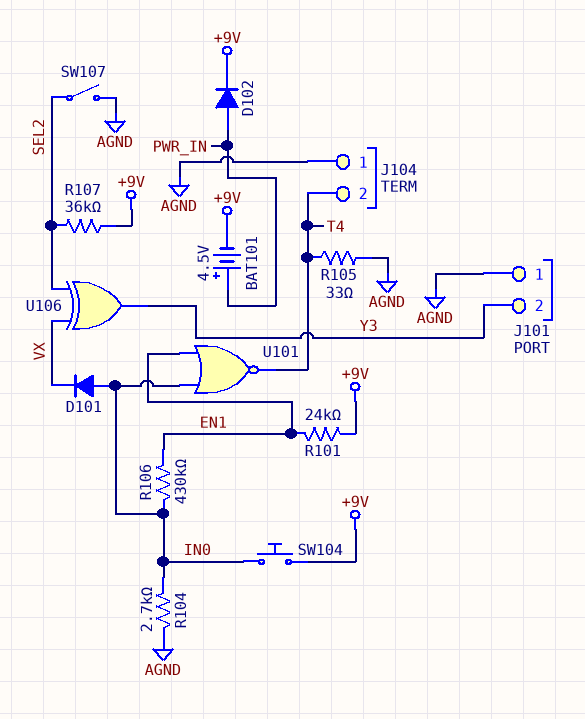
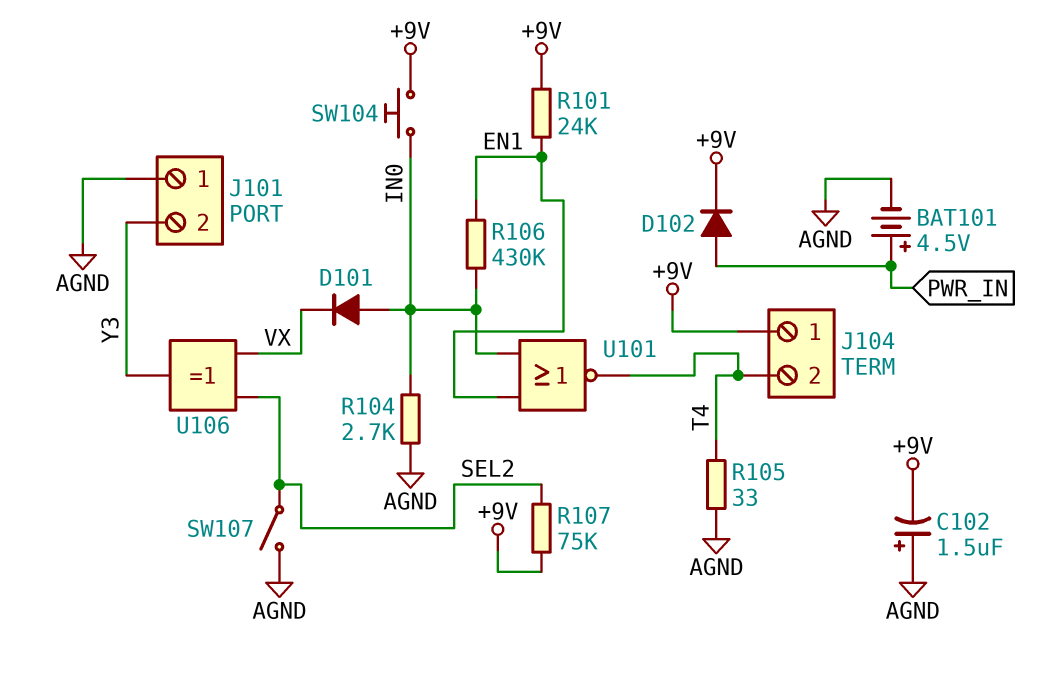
BAT101: 4.5V (plus PWR_IN, minus +9V) -> 4.5V (plus PWR_IN, minus AGND)
C102: none -> 1.5uF (plus AGND, minus +9V)
J104 pin 1: AGND -> +9V
R107: 36k (+9V, SEL2) -> 75k (+9V, SEL2)

